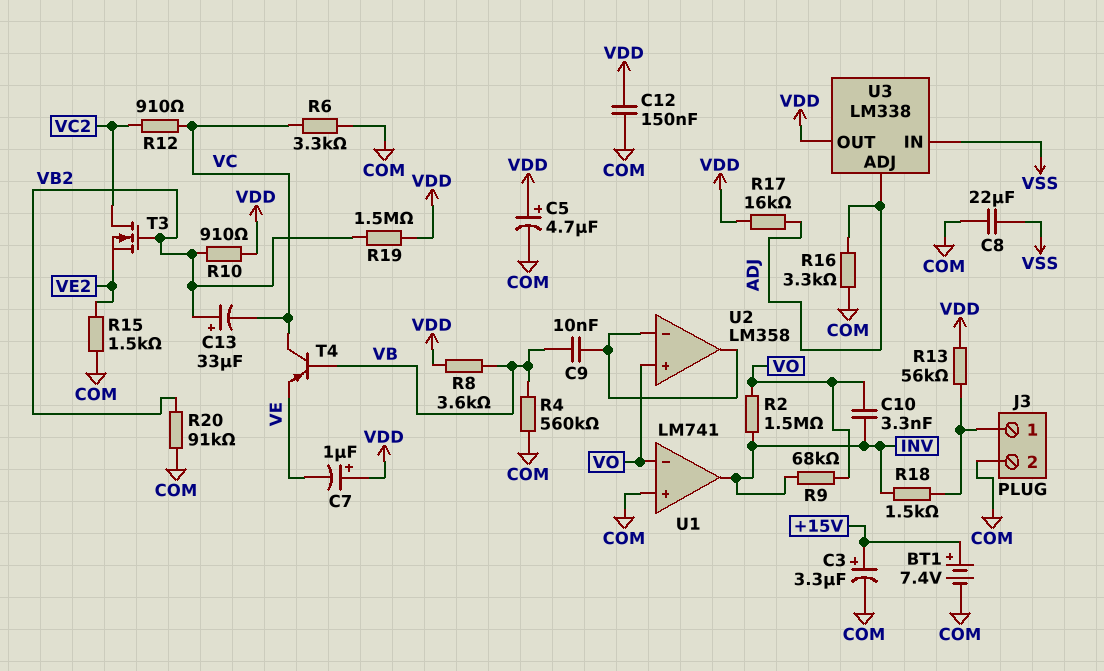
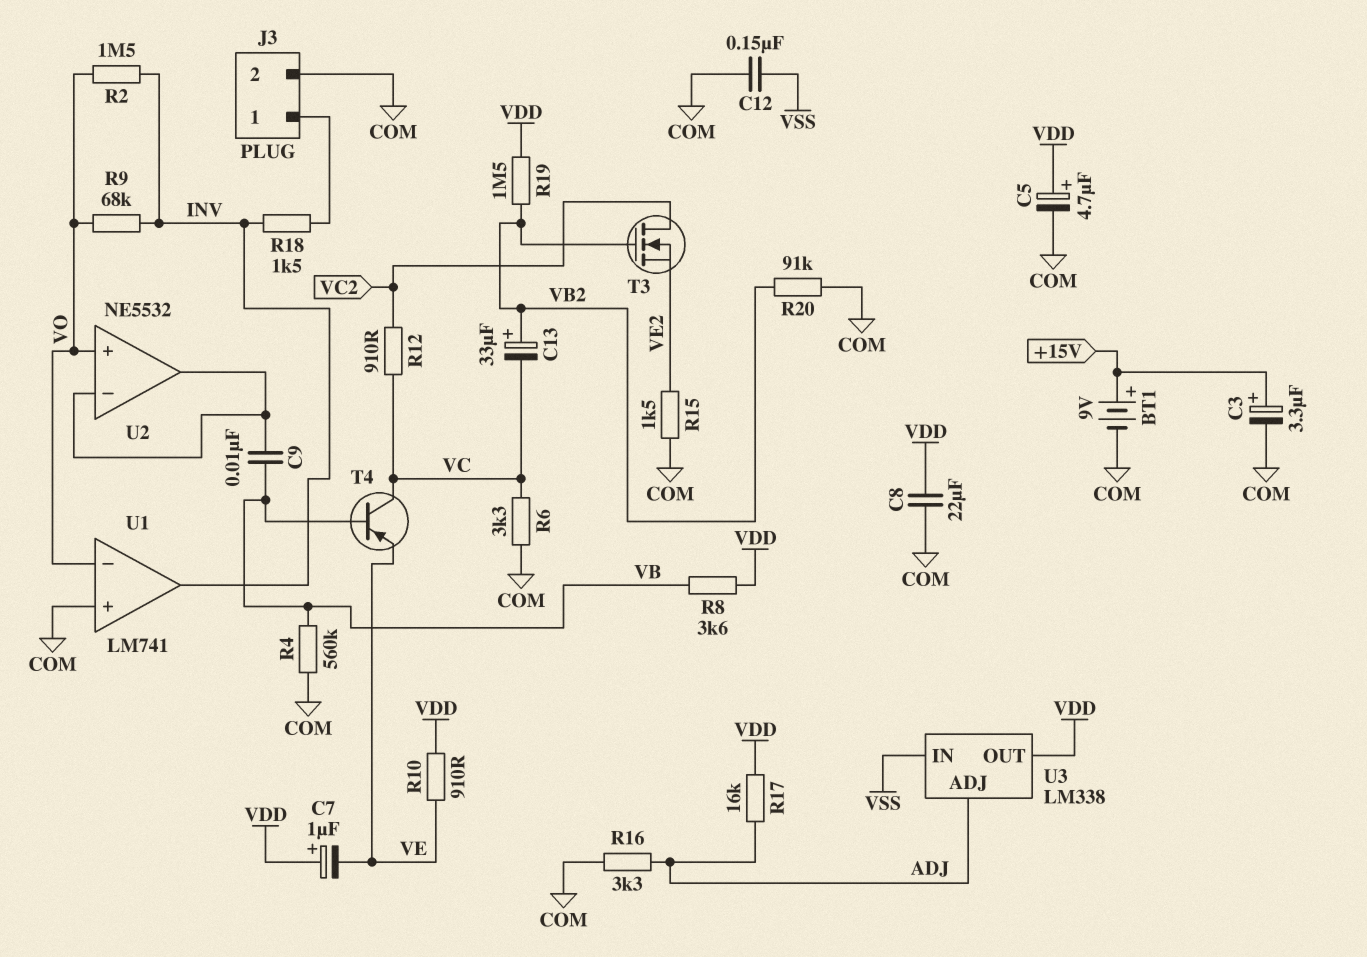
BT1: 7.4V (plus +15V, minus COM) -> 9V (plus +15V, minus COM)
C8: 22uF (COM, VSS) -> 22uF (COM, VDD)
C10: 3.3nF (INV, VO) -> none
C12: 150nF (COM, VDD) -> 150nF (COM, VSS)
R10: 910 (VB2, VDD) -> 910 (VDD, VE)
R13: 56k (J3/1, VDD) -> none
U2: LM358 -> NE5532

